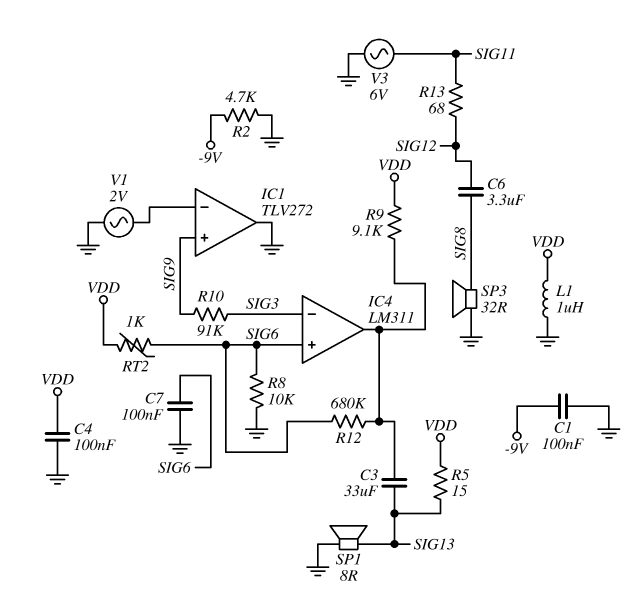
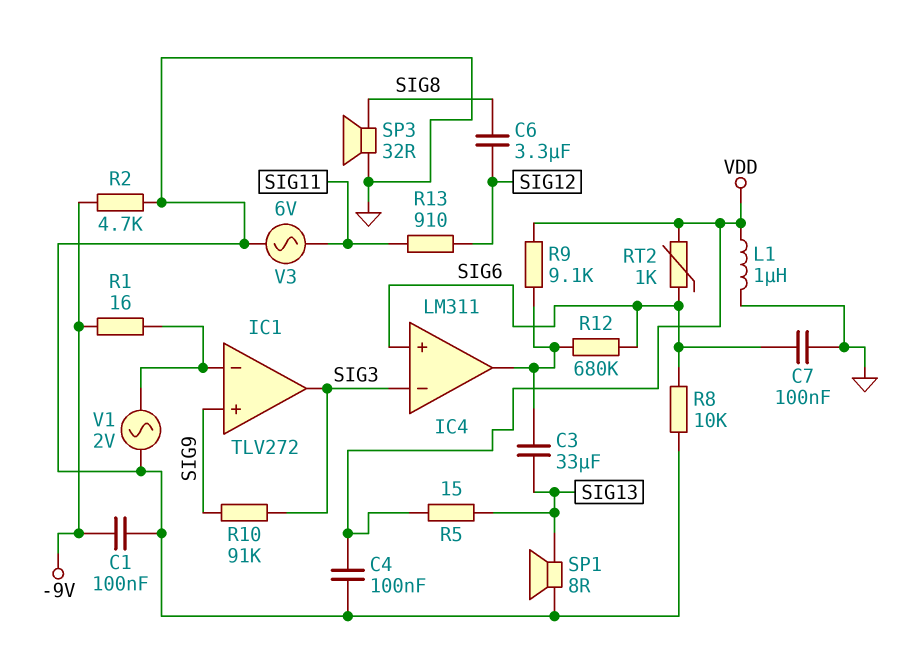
IC1 pin out: GND -> SIG3
R1: none -> 16 (-9V, IC1/in-)
R13: 68 (SIG11, SIG12) -> 910 (SIG11, SIG12)

